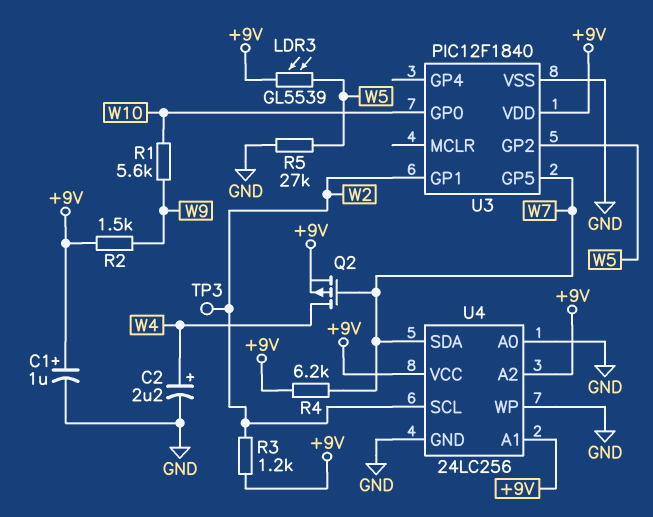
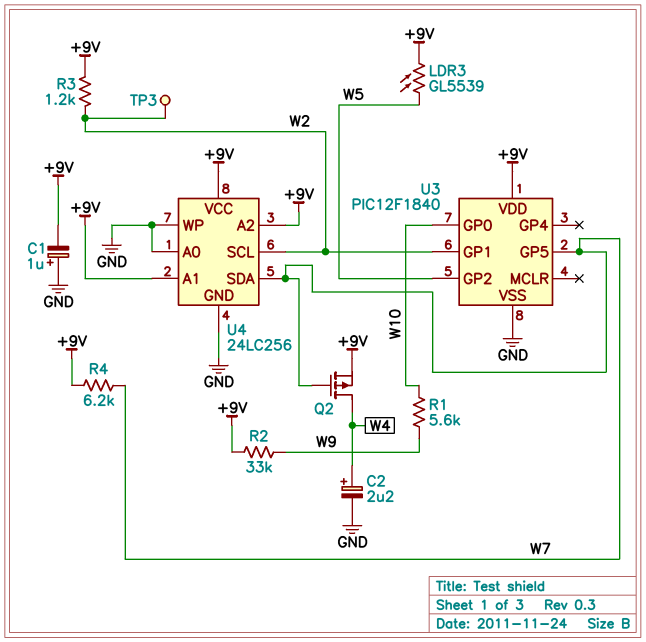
C1: 1uF (plus +9V, minus GND) -> 1uF (plus GND, minus +9V)
R2: 1.5k (+9V, W9) -> 33k (+9V, W9)
R5: 27k (GND, W5) -> none

